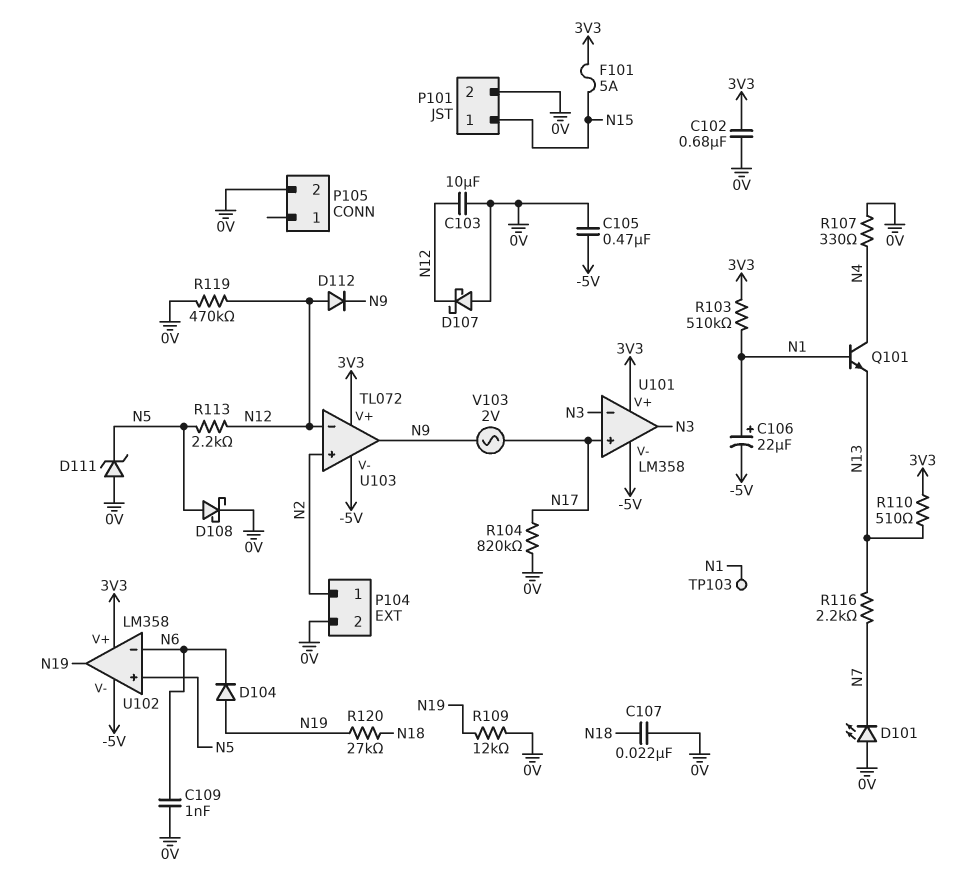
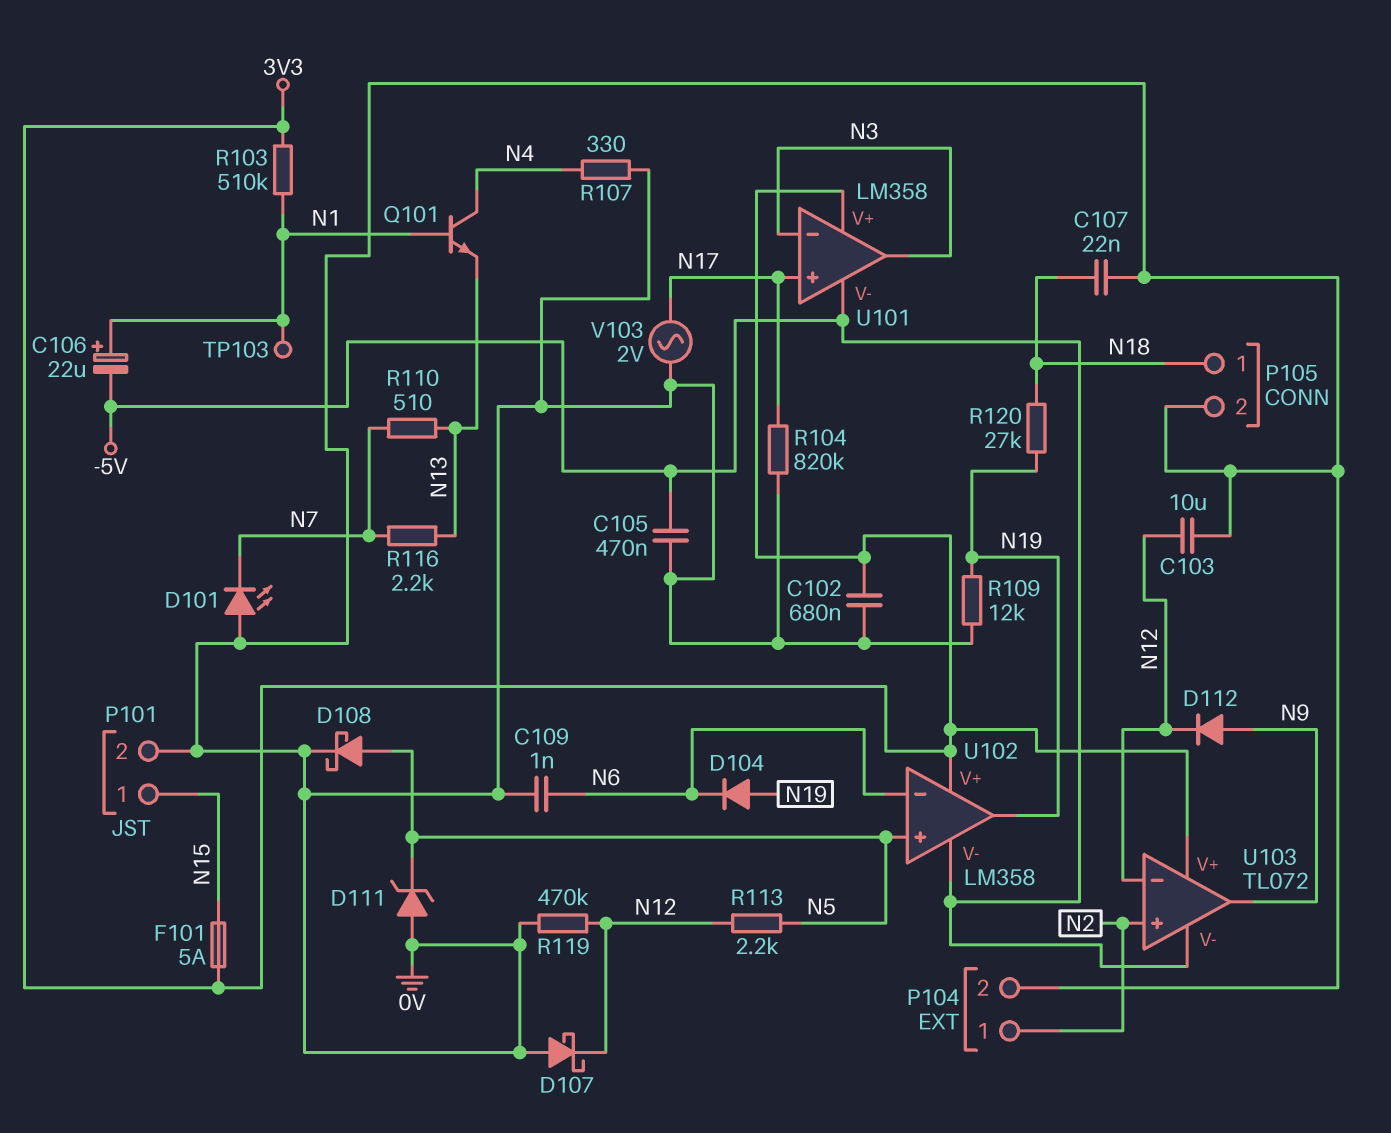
D112: diode (A N12, K N9) -> diode (A N9, K N12)
P105 pin 1: none -> N18
R110: 510 (3V3, N13) -> 510 (N7, N13)
V103: AC 2V (N9, N17) -> AC 2V (0V, N17)

